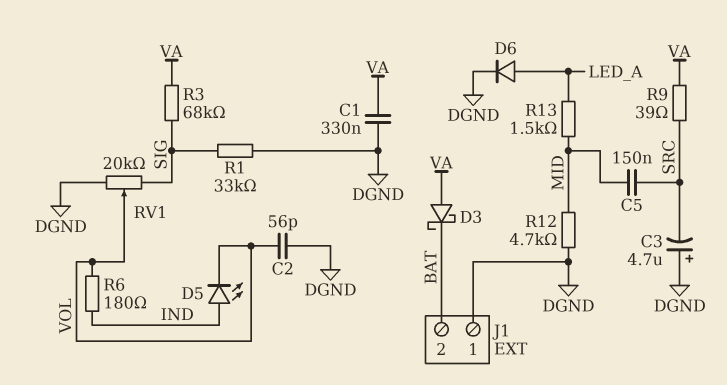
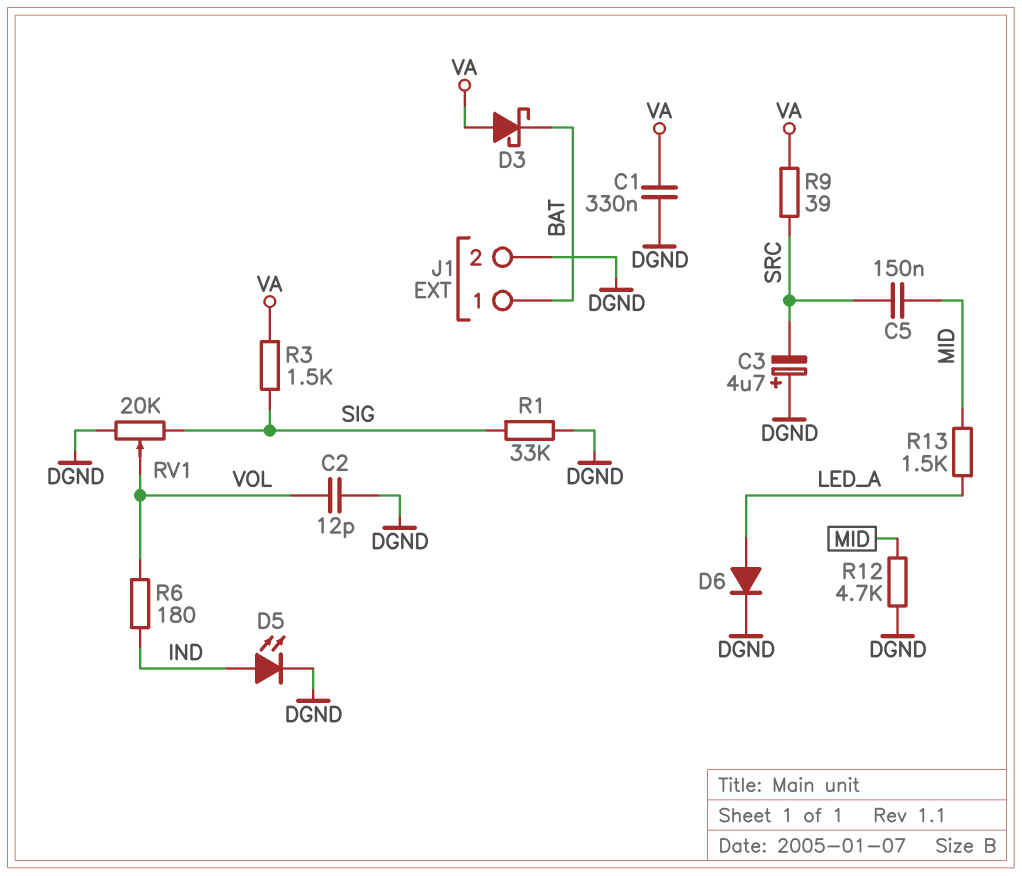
C2: 56pF (DGND, VOL) -> 12pF (DGND, VOL)
D5: LED (A IND, K VOL) -> LED (A IND, K DGND)
J1 pin 1: DGND -> BAT
J1 pin 2: BAT -> DGND
R3: 68k (SIG, VA) -> 1.5k (SIG, VA)

